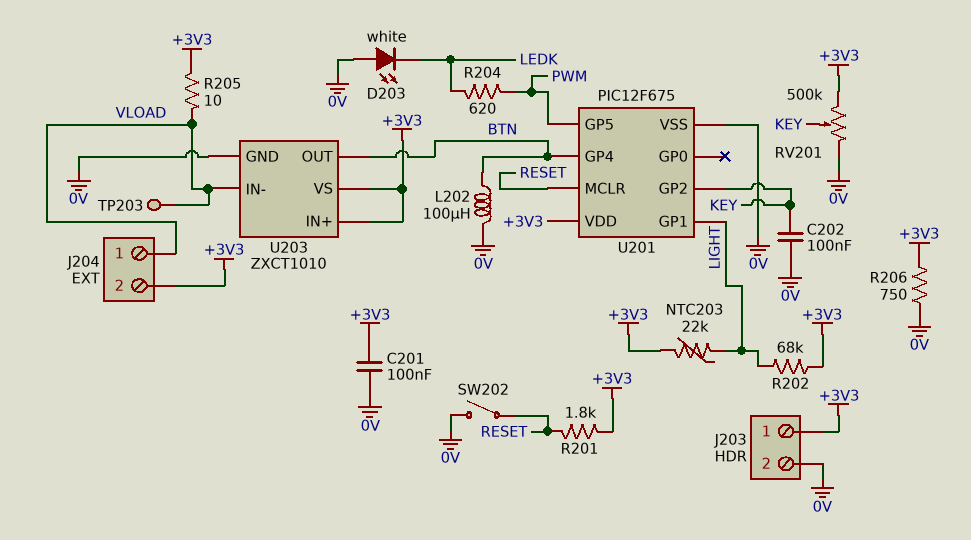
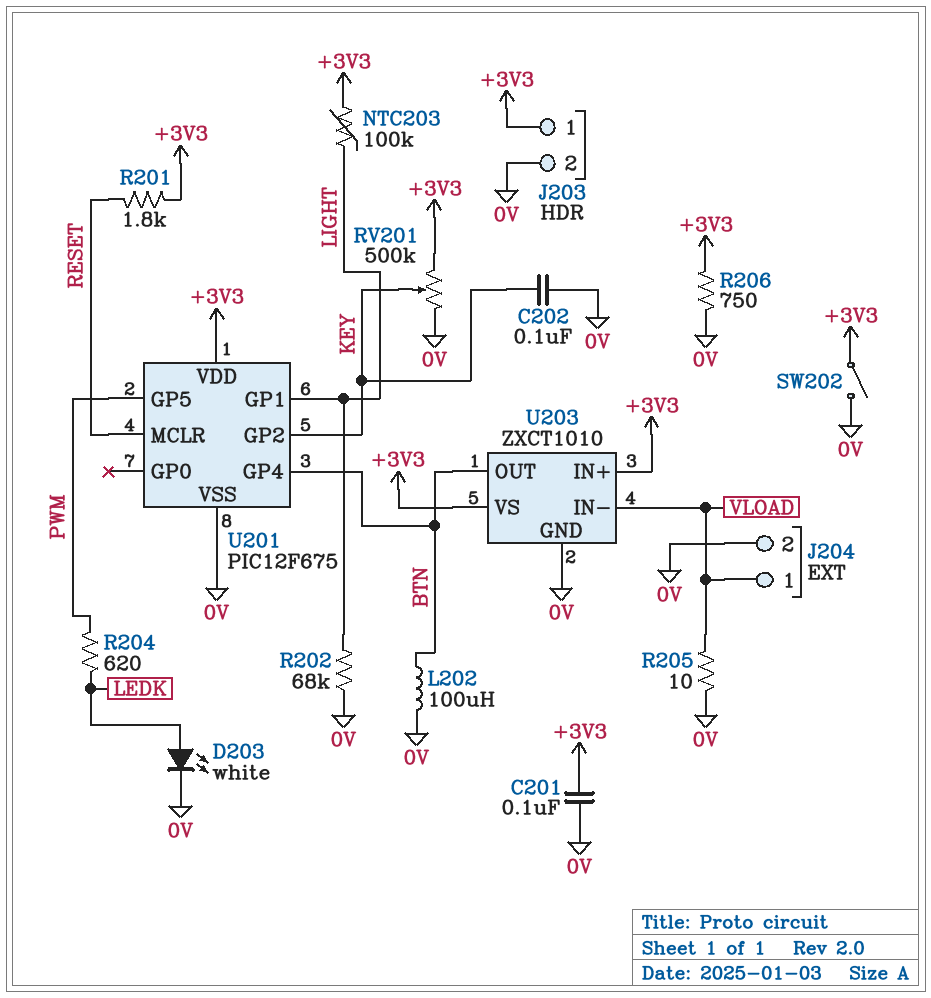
D203: LED white (A 0V, K LEDK) -> LED white (A LEDK, K 0V)
J204 pin 2: +3V3 -> 0V
NTC203: 22k (+3V3, LIGHT) -> 100k (+3V3, LIGHT)
R202: 68k (+3V3, LIGHT) -> 68k (0V, LIGHT)
R205: 10 (+3V3, VLOAD) -> 10 (0V, VLOAD)
SW202: switch (0V, RESET) -> switch (+3V3, 0V)
TP203: test point (VLOAD) -> none

